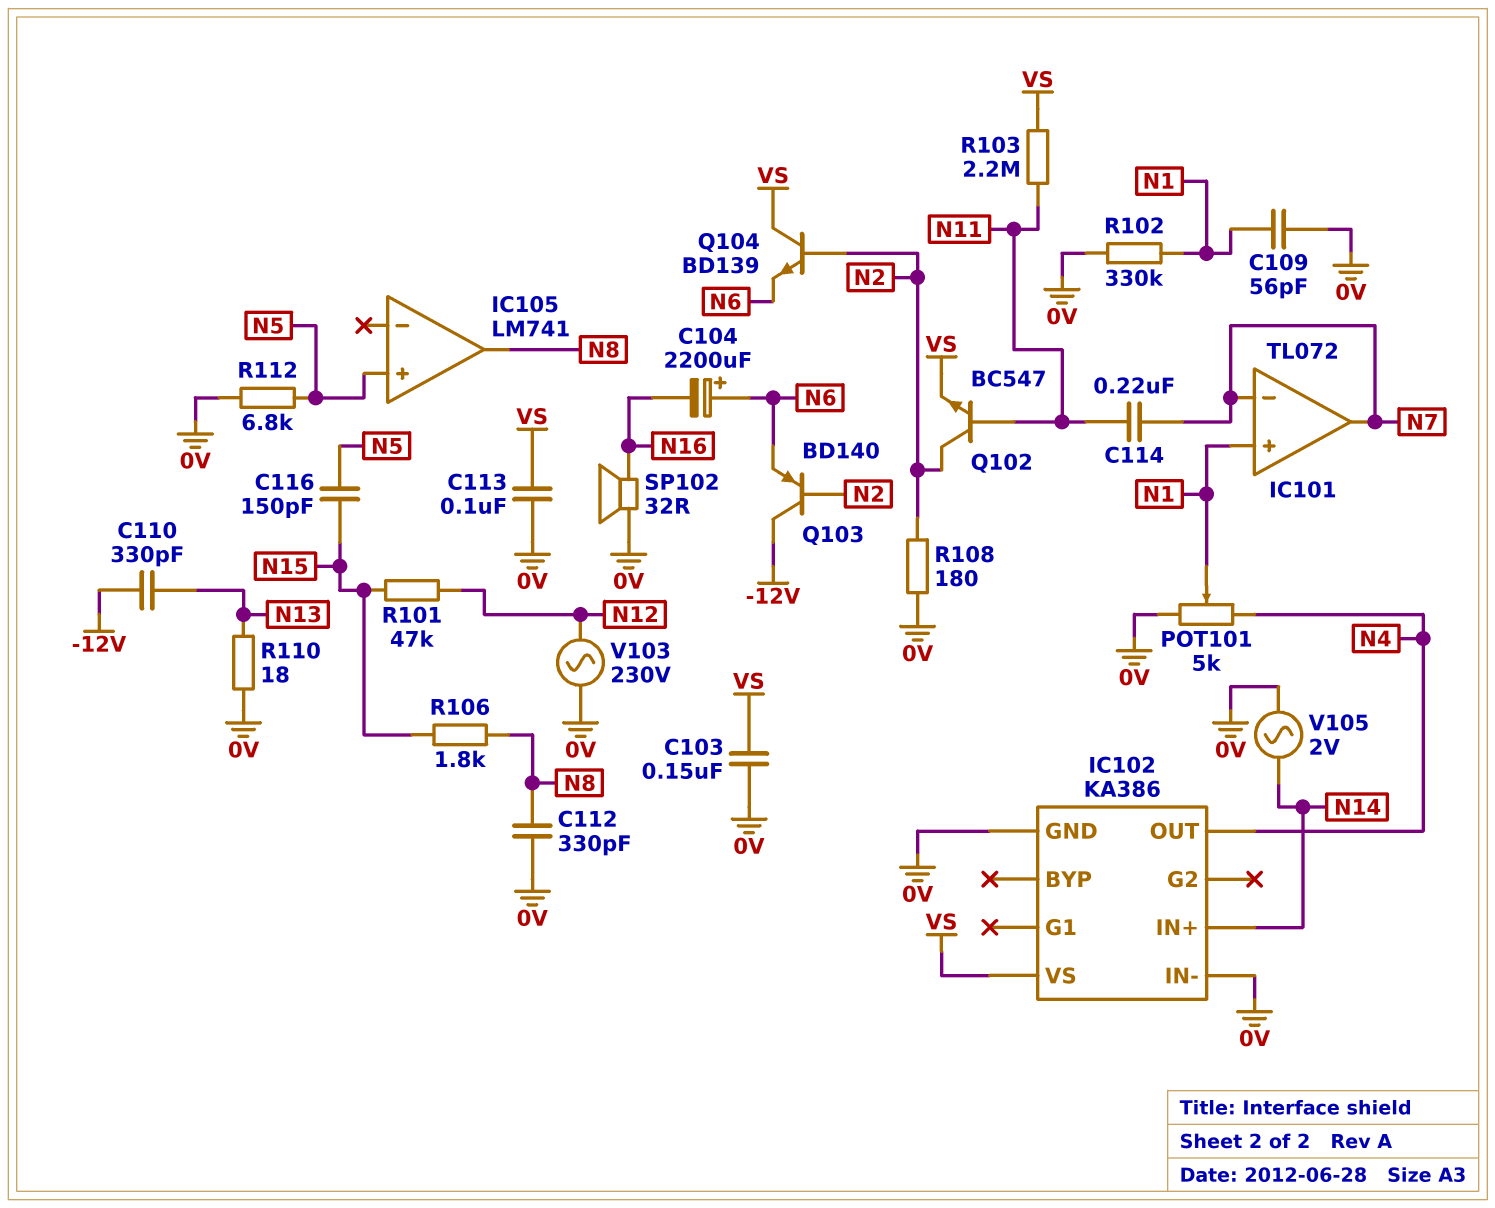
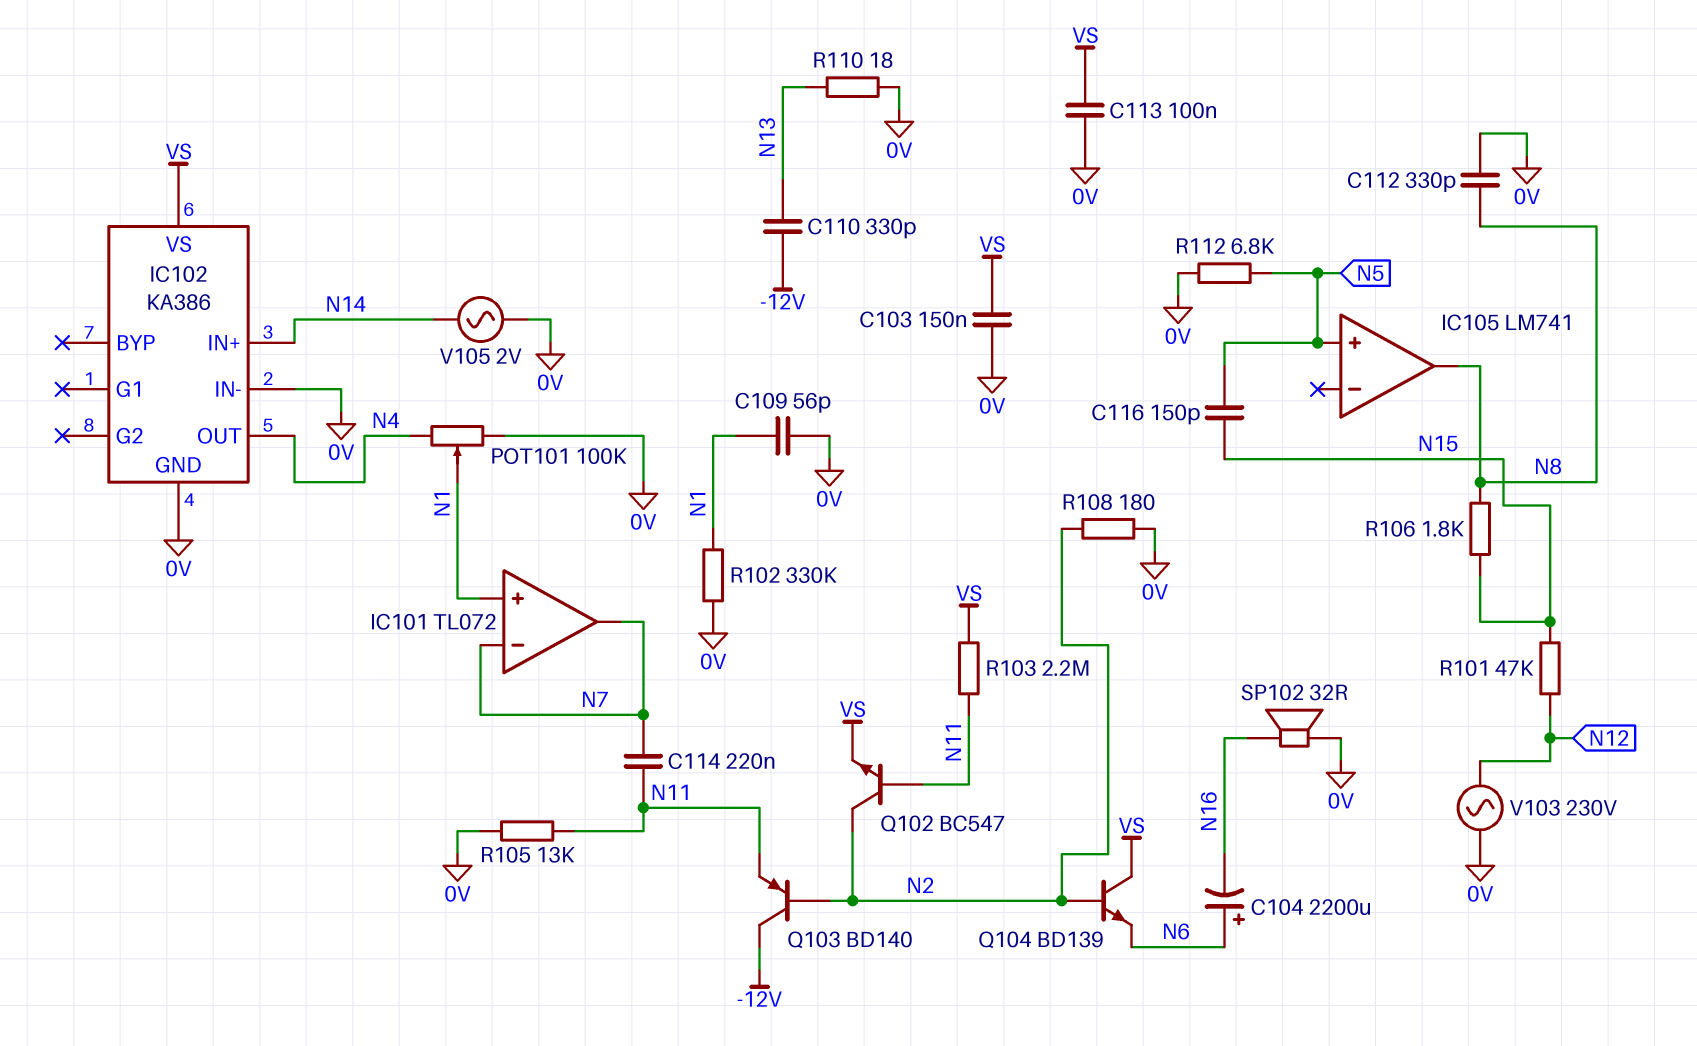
POT101: 5k (0V, N4, wiper N1) -> 100k (0V, N4, wiper N1)
Q103: PNP BD140 (B N2, C -12V, E N6) -> PNP BD140 (B N2, C -12V, E N11)
R105: none -> 13k (0V, N11)

